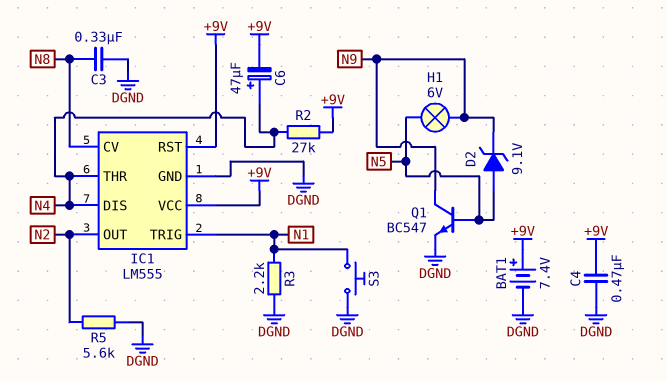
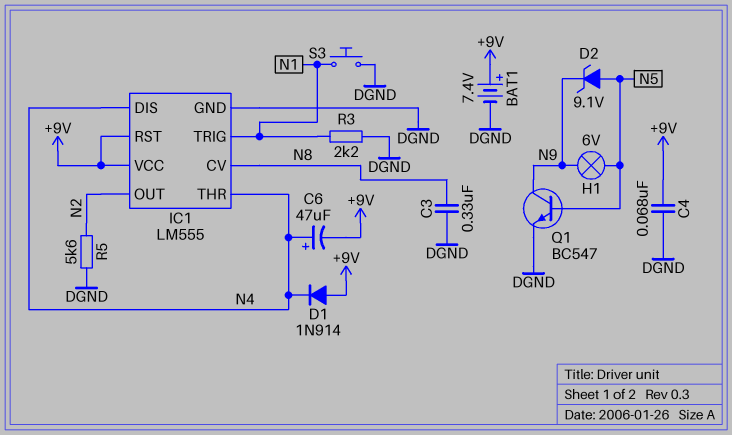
C4: 470nF (+9V, DGND) -> 68nF (+9V, DGND)
D1: none -> diode 1N914 (A +9V, K N4)
R2: 27k (+9V, N4) -> none

